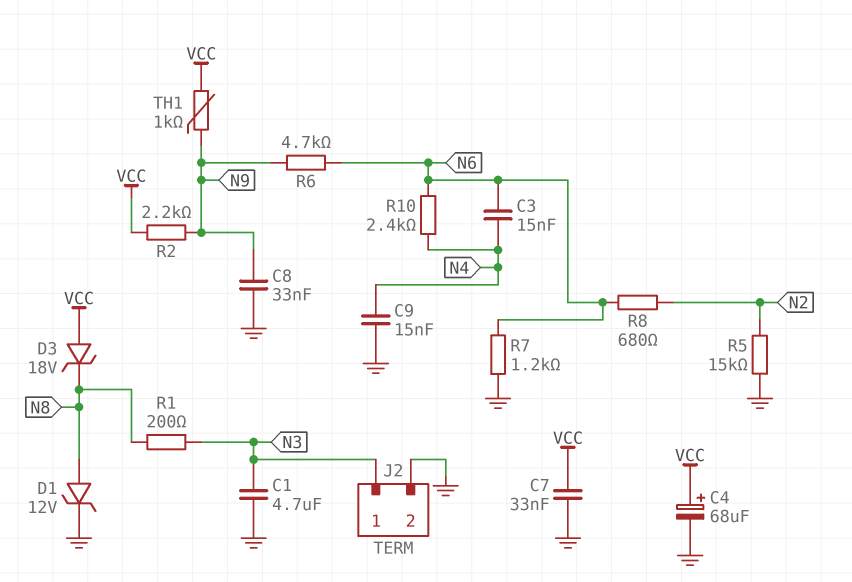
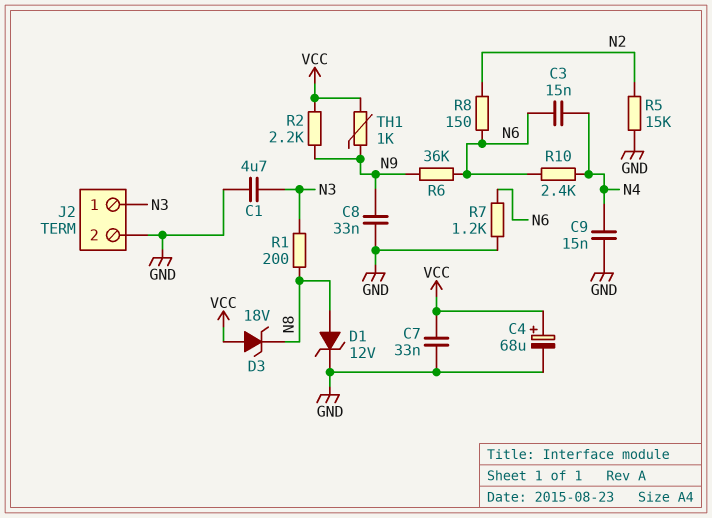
R6: 4.7k (N6, N9) -> 36k (N6, N9)
R8: 680 (N2, N6) -> 150 (N2, N6)

